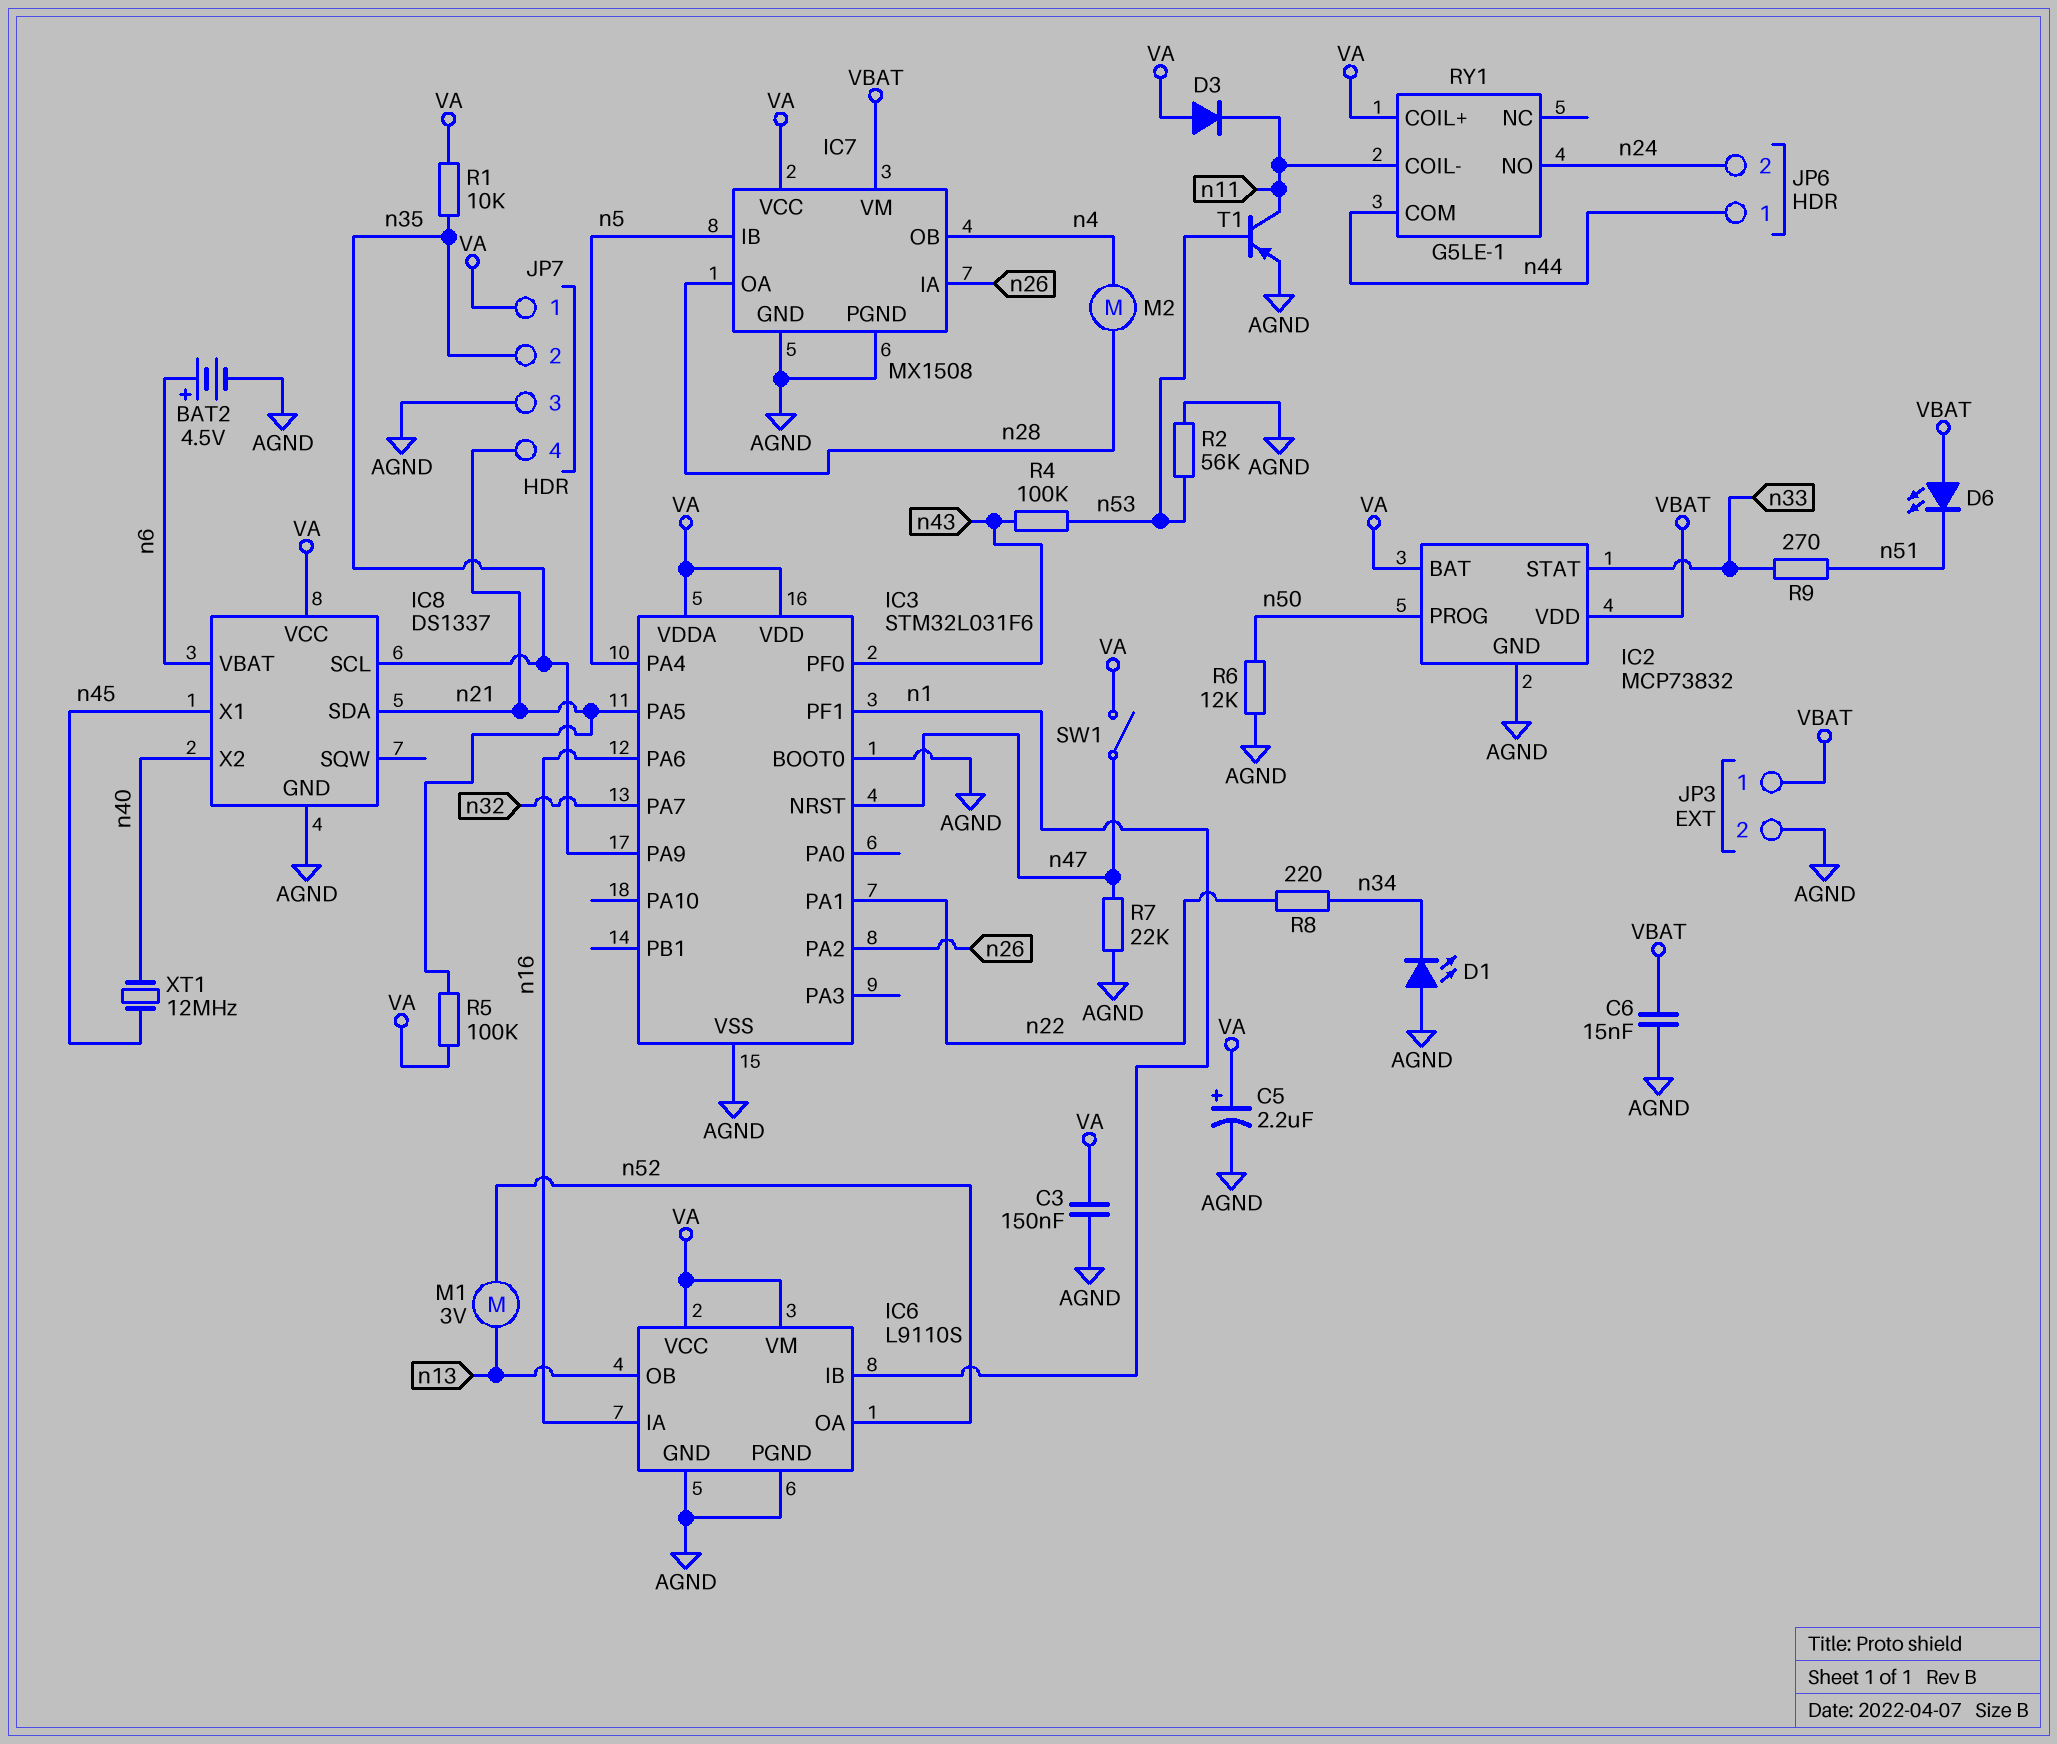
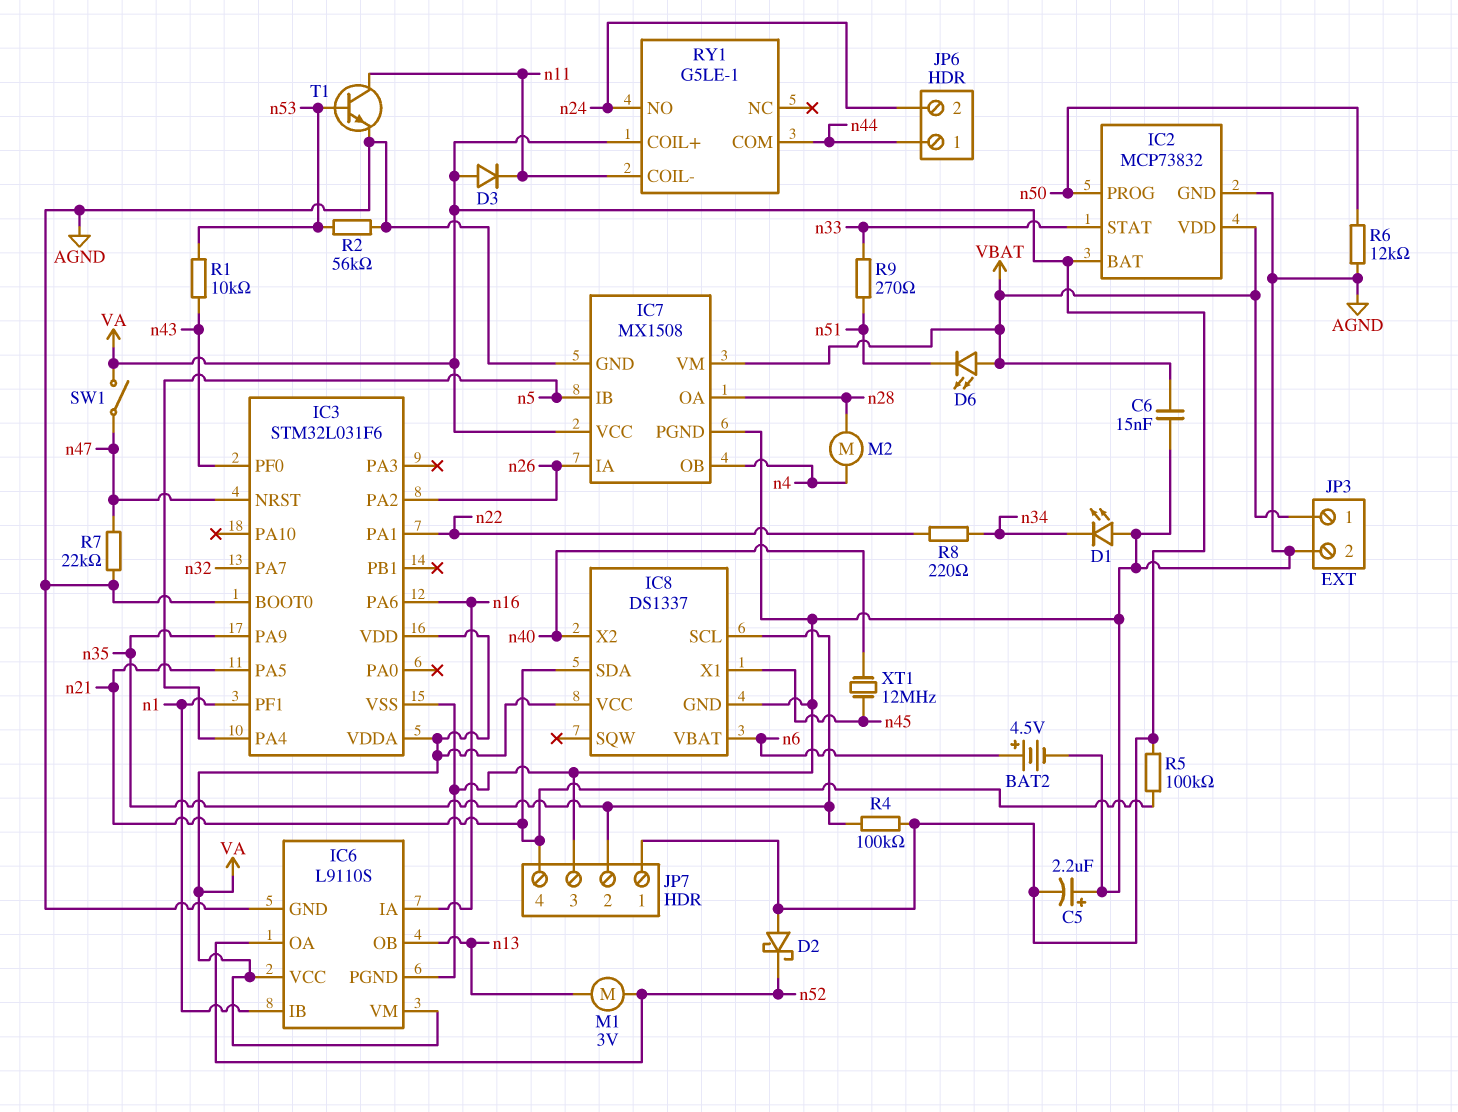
C3: 150nF (AGND, VA) -> none
C5: 2.2uF (plus VA, minus AGND) -> 2.2uF (plus AGND, minus VA)
D2: none -> schottky (A VA, K n52)
R1: 10k (VA, n35) -> 10k (n43, n53)
R4: 100k (n43, n53) -> 100k (VA, n35)
T1: PNP (B n53, C n11, E AGND) -> NPN (B n53, C n11, E AGND)

